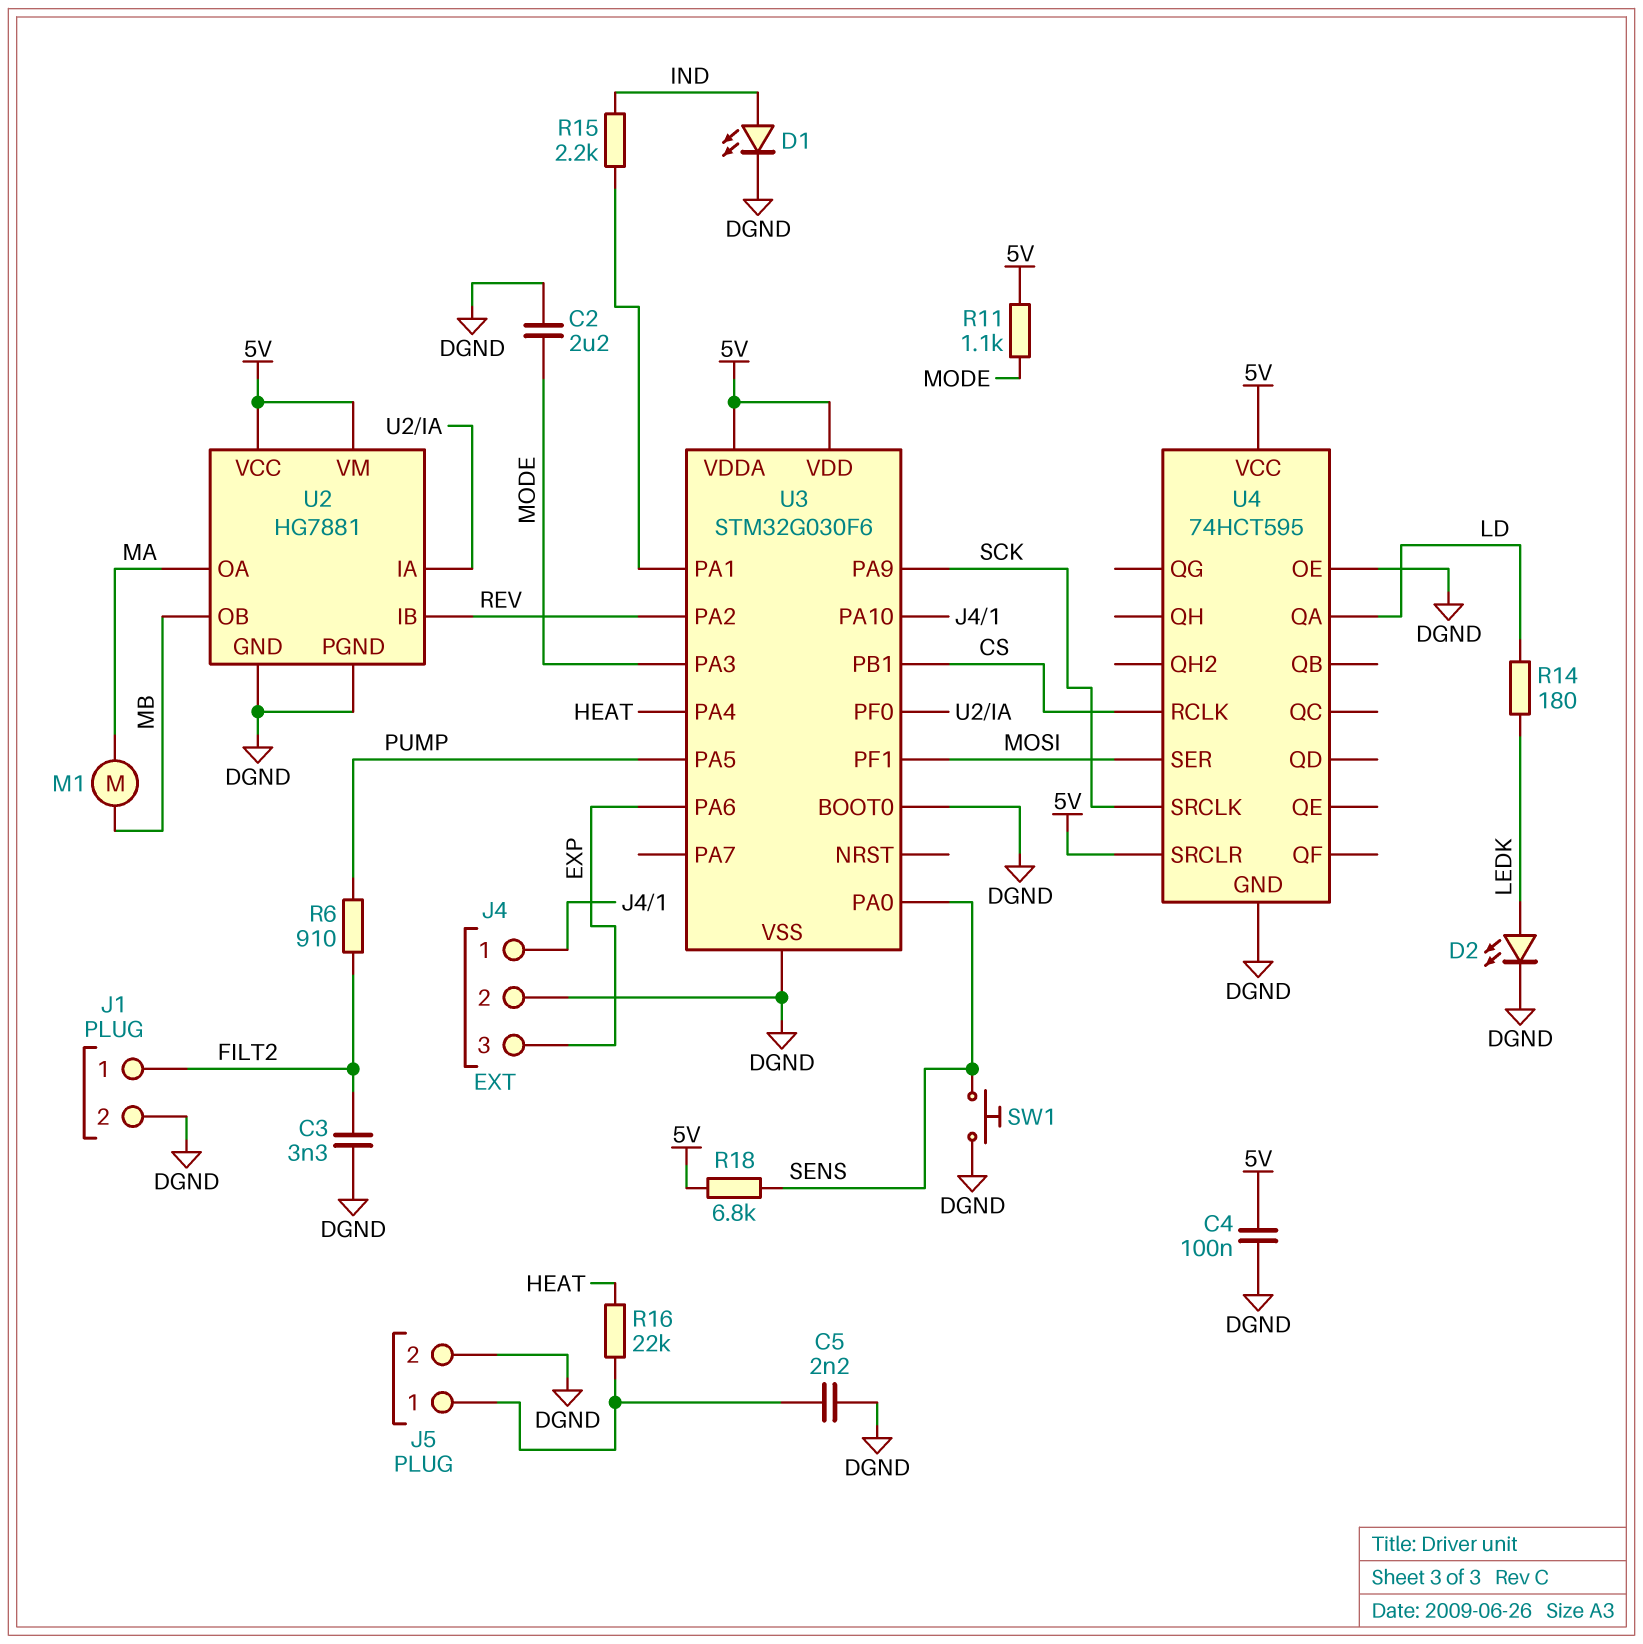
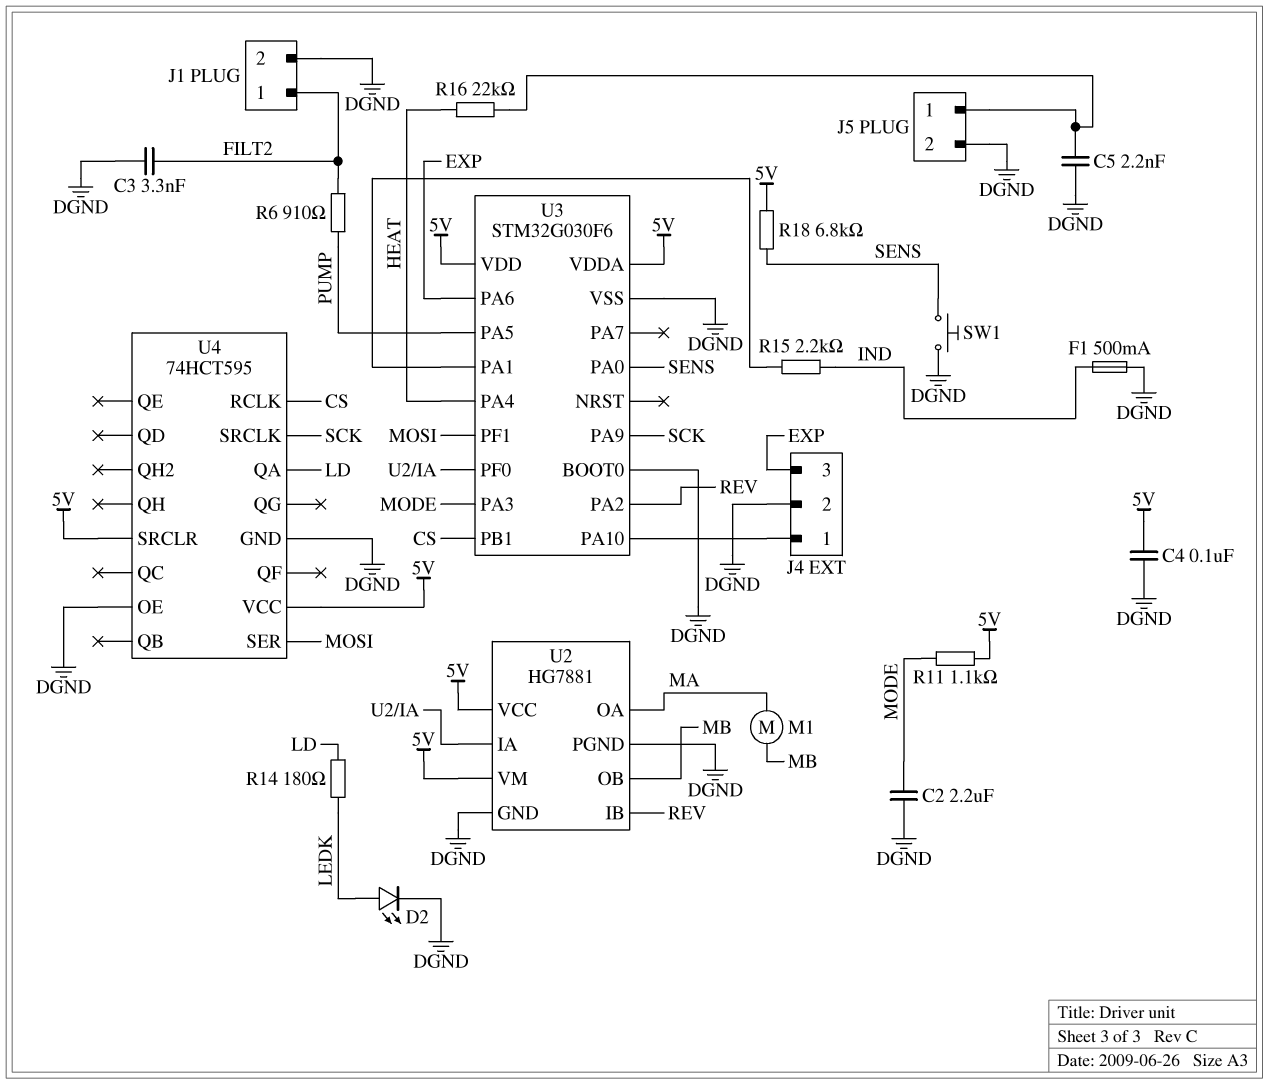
D1: LED (A IND, K DGND) -> none
F1: none -> 500mA (DGND, IND)

